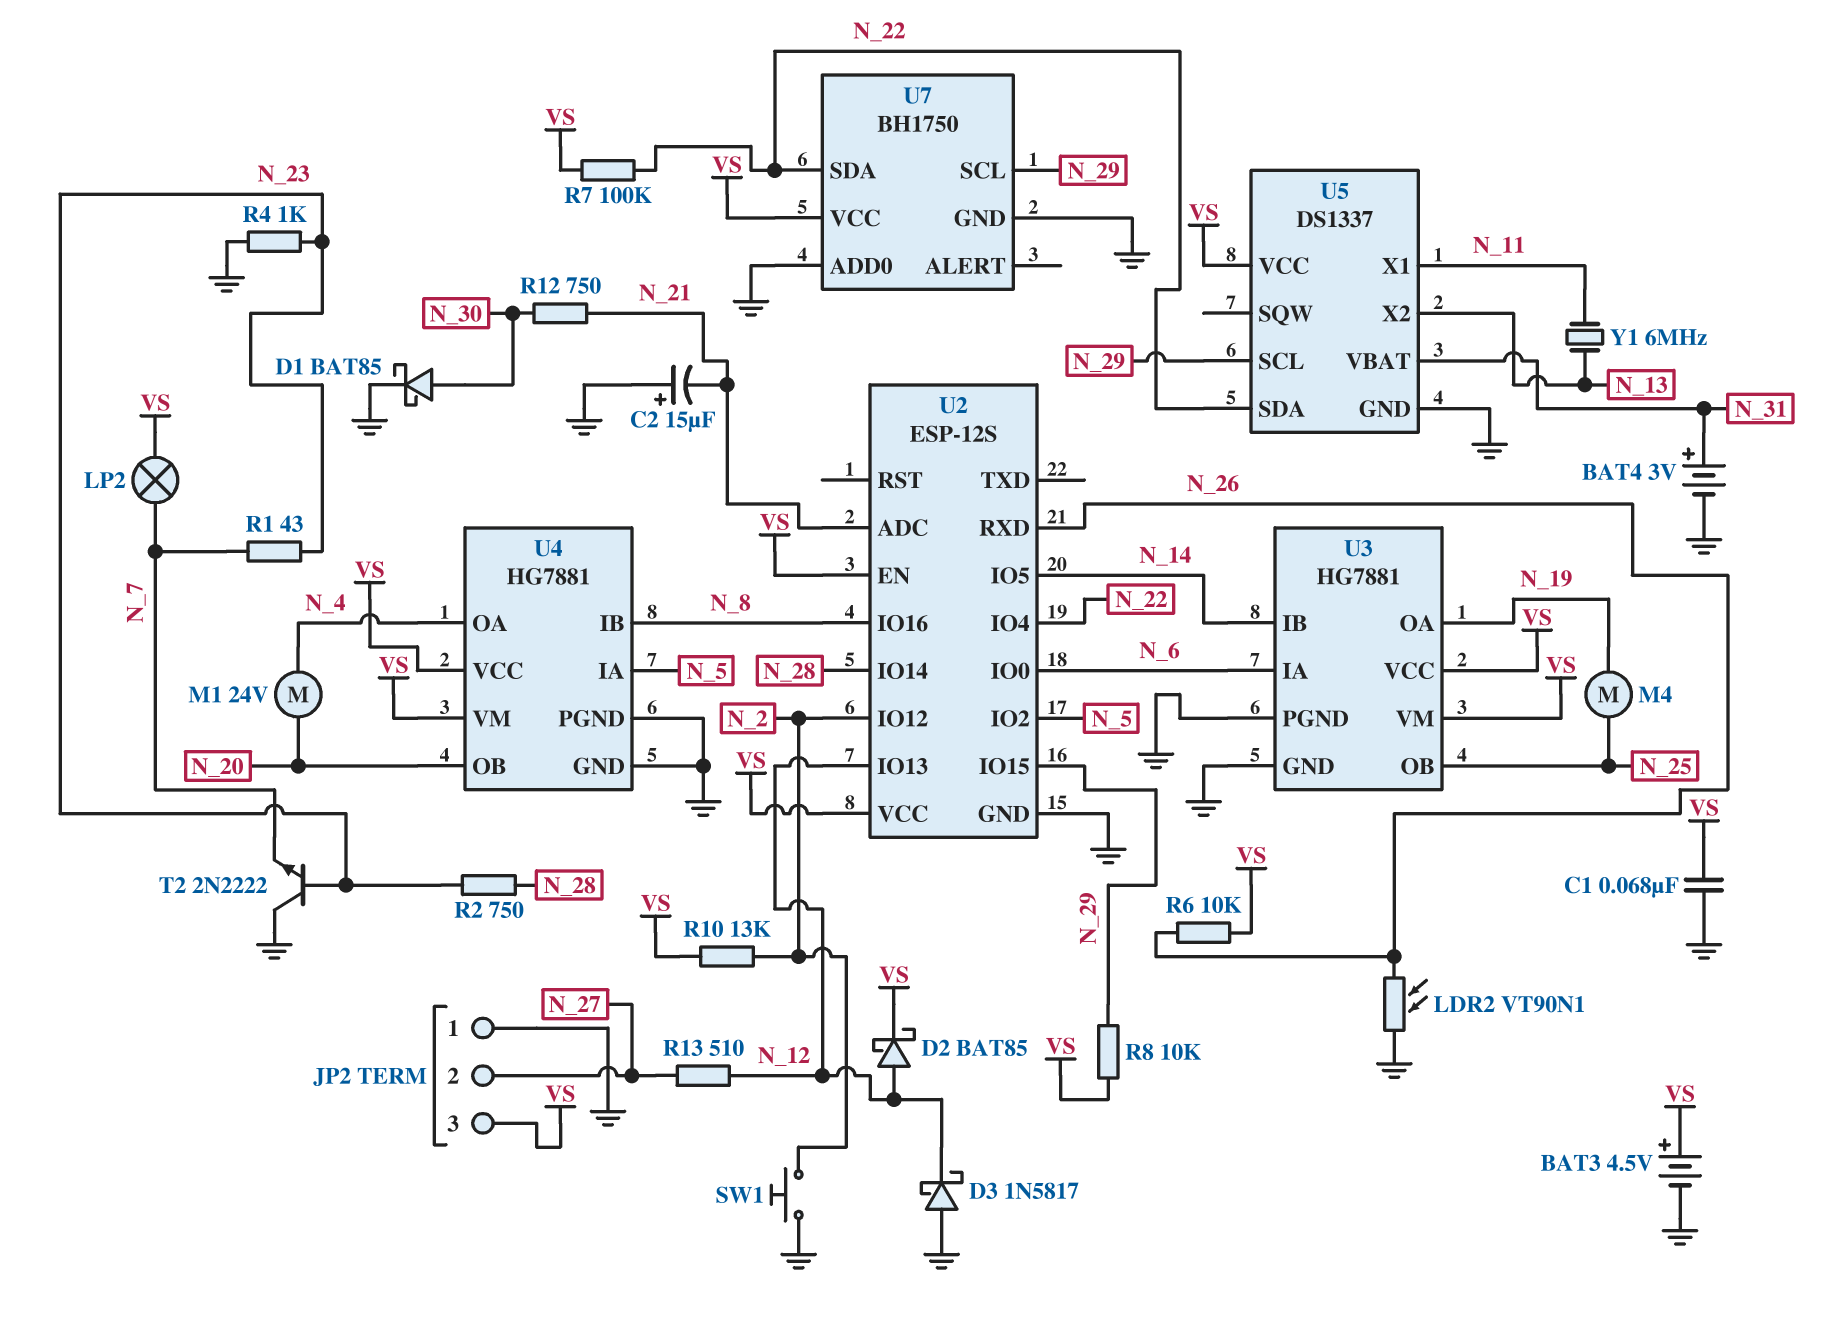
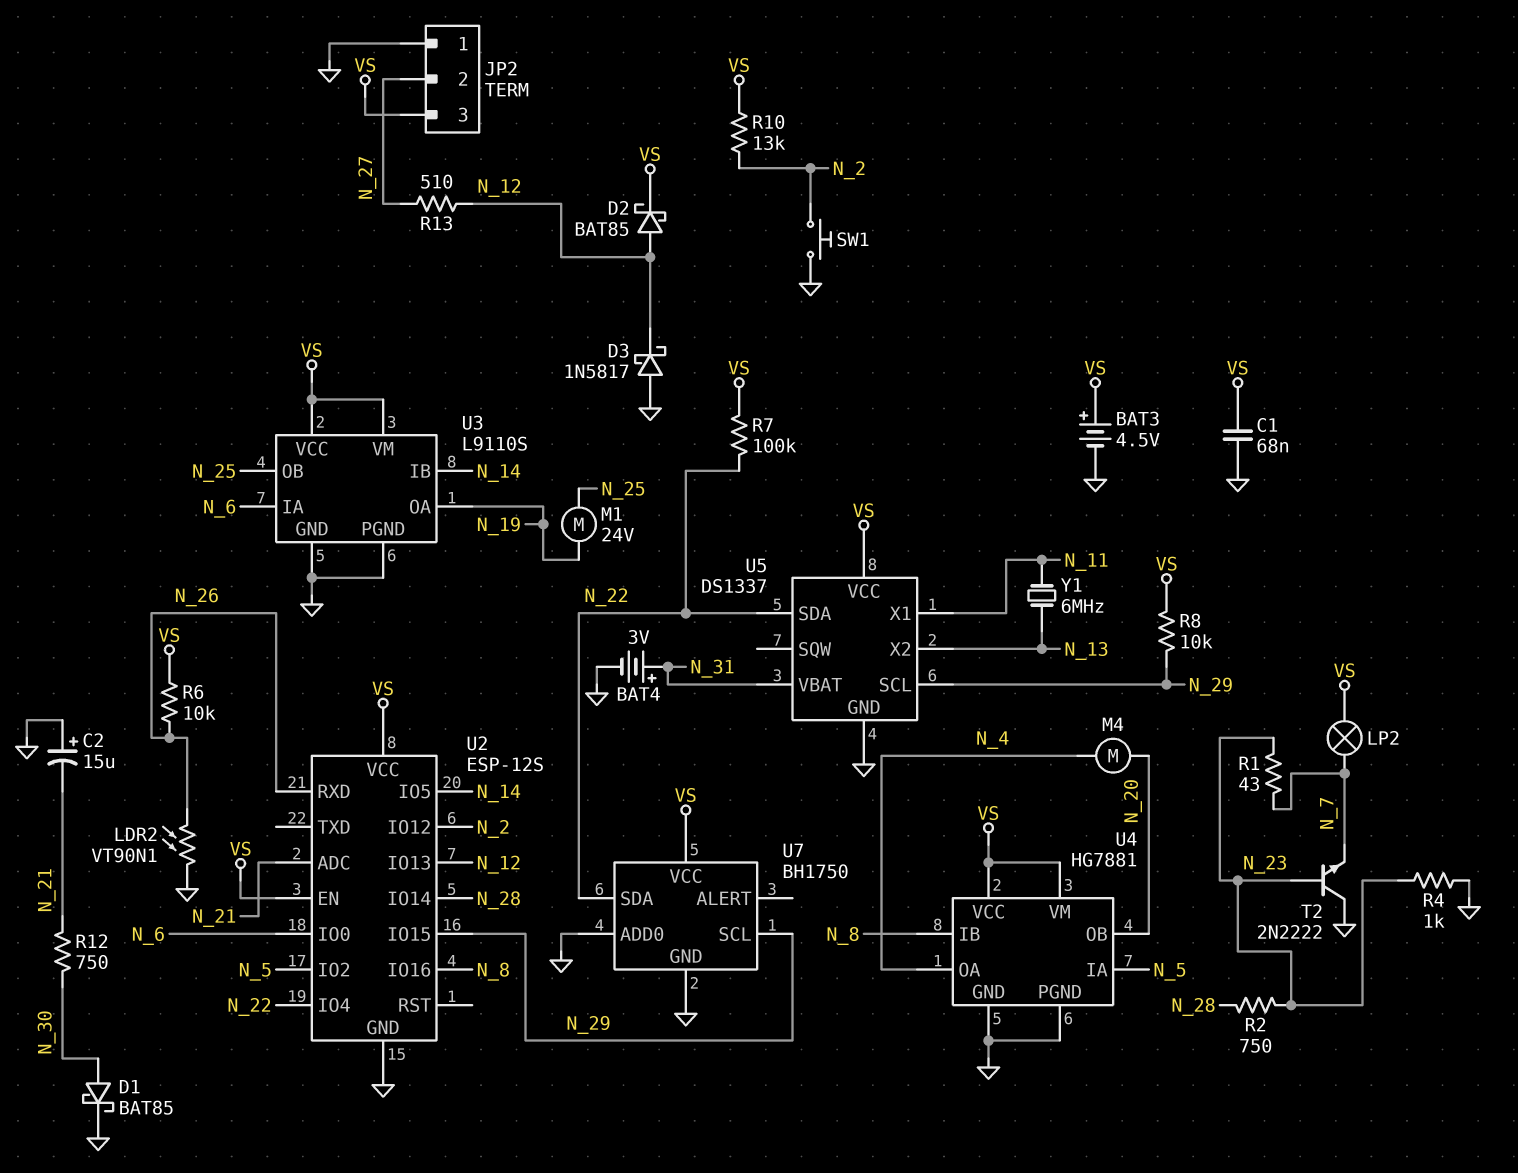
M1: motor 24V (N_4, N_20) -> motor 24V (N_19, N_25)
M4: motor (N_19, N_25) -> motor (N_4, N_20)
U3: HG7881 -> L9110S

